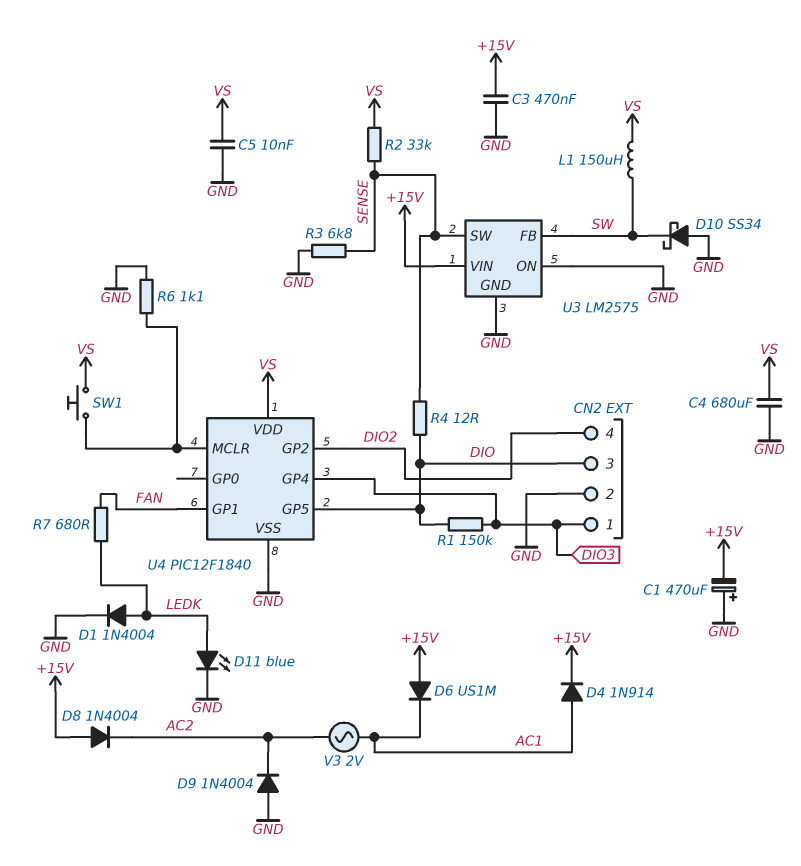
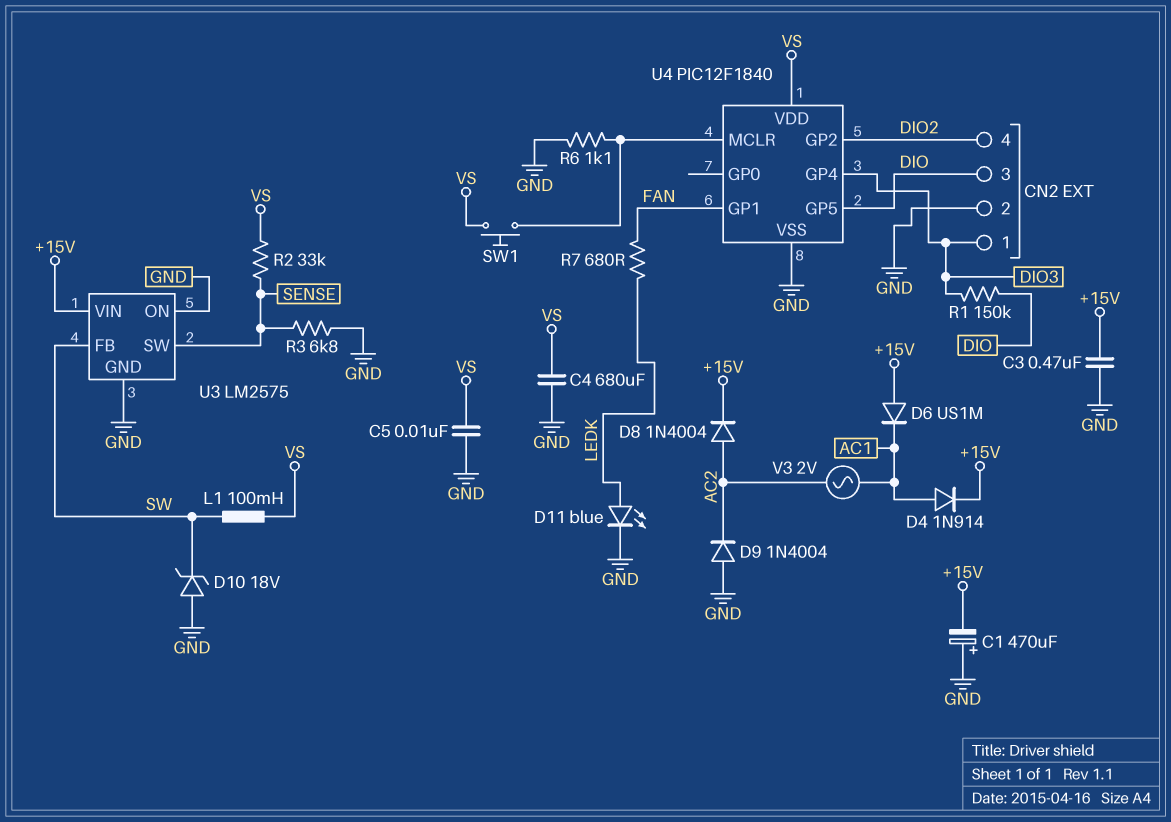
D1: diode 1N4004 (A LEDK, K GND) -> none
D8: diode 1N4004 (A +15V, K AC2) -> diode 1N4004 (A AC2, K +15V)
D10: schottky SS34 (A GND, K SW) -> zener 18V (A GND, K SW)
L1: 150uH (SW, VS) -> 100mH (SW, VS)
R4: 12 (DIO, SENSE) -> none

